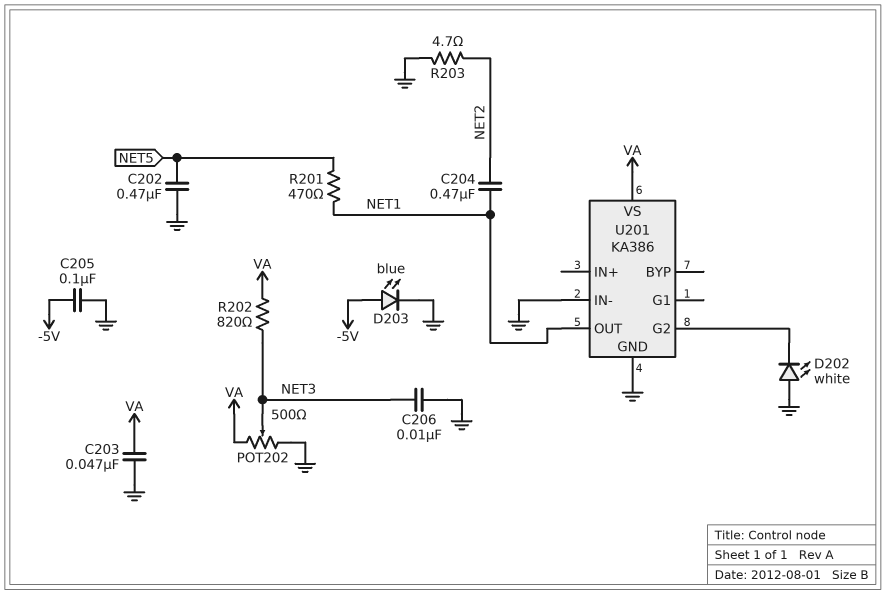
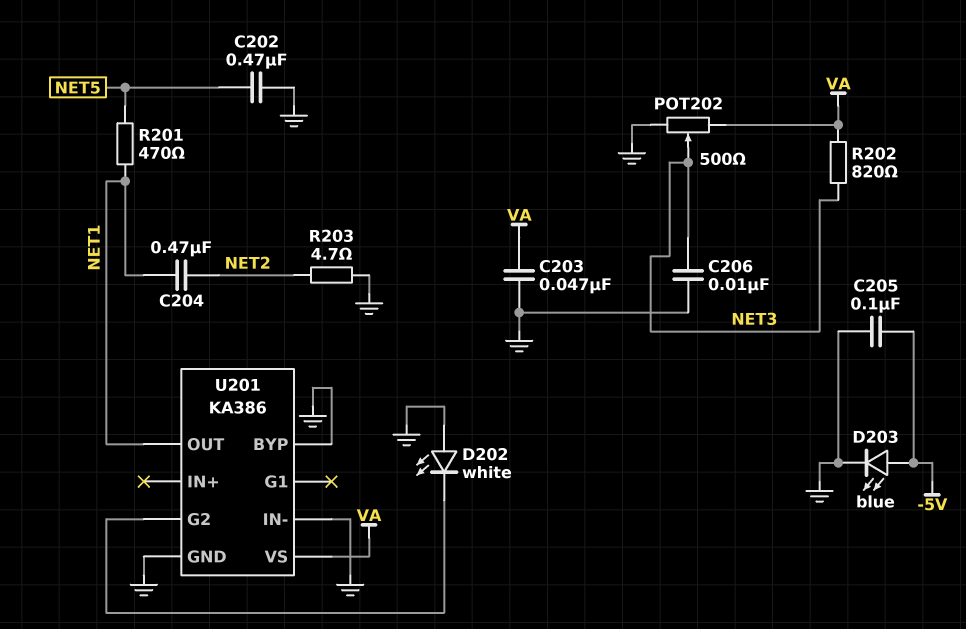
U201 pin BYP: none -> GND

